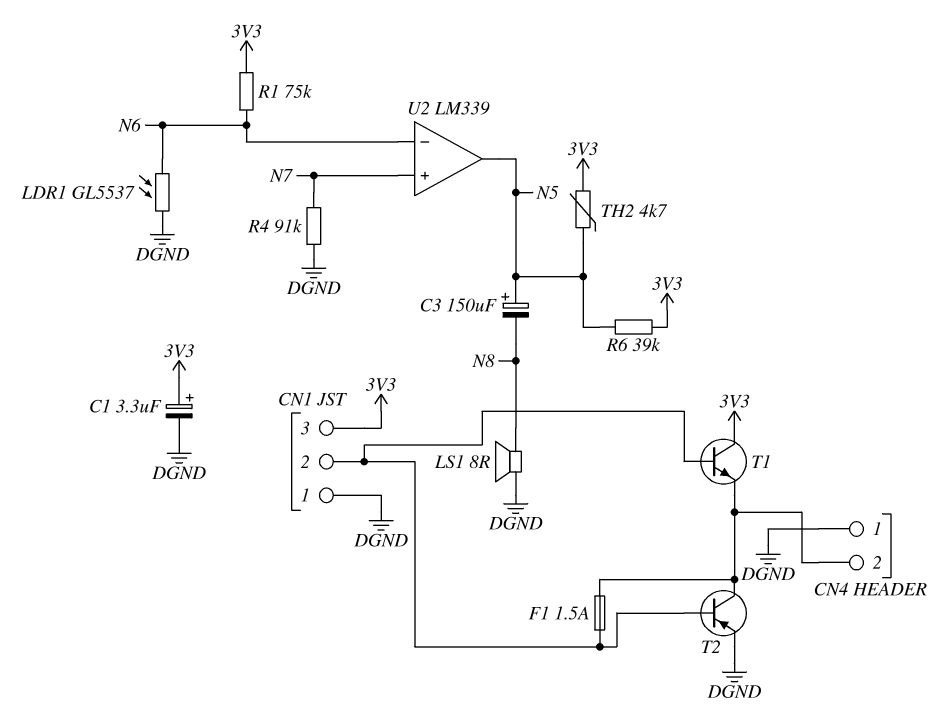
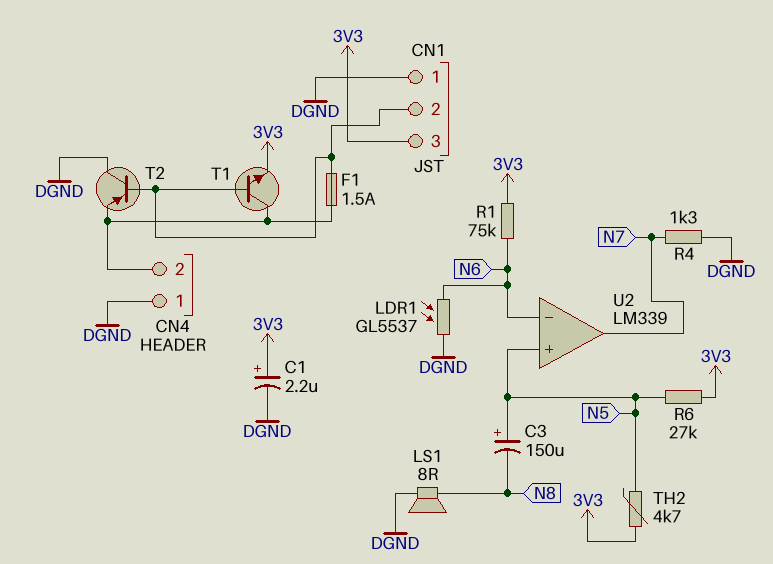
C1: 3.3uF (plus 3V3, minus DGND) -> 2.2uF (plus 3V3, minus DGND)
R4: 91k (DGND, N7) -> 1.3k (DGND, N7)
R6: 39k (3V3, N5) -> 27k (3V3, N5)
T1: NPN (B CN1/2, C 3V3, E CN4/2) -> NPN (B CN1/2, C CN4/2, E 3V3)
T2: PNP (B CN1/2, C CN4/2, E DGND) -> PNP (B CN1/2, C DGND, E CN4/2)
U2 pin in+: N7 -> N5
U2 pin out: N5 -> N7

